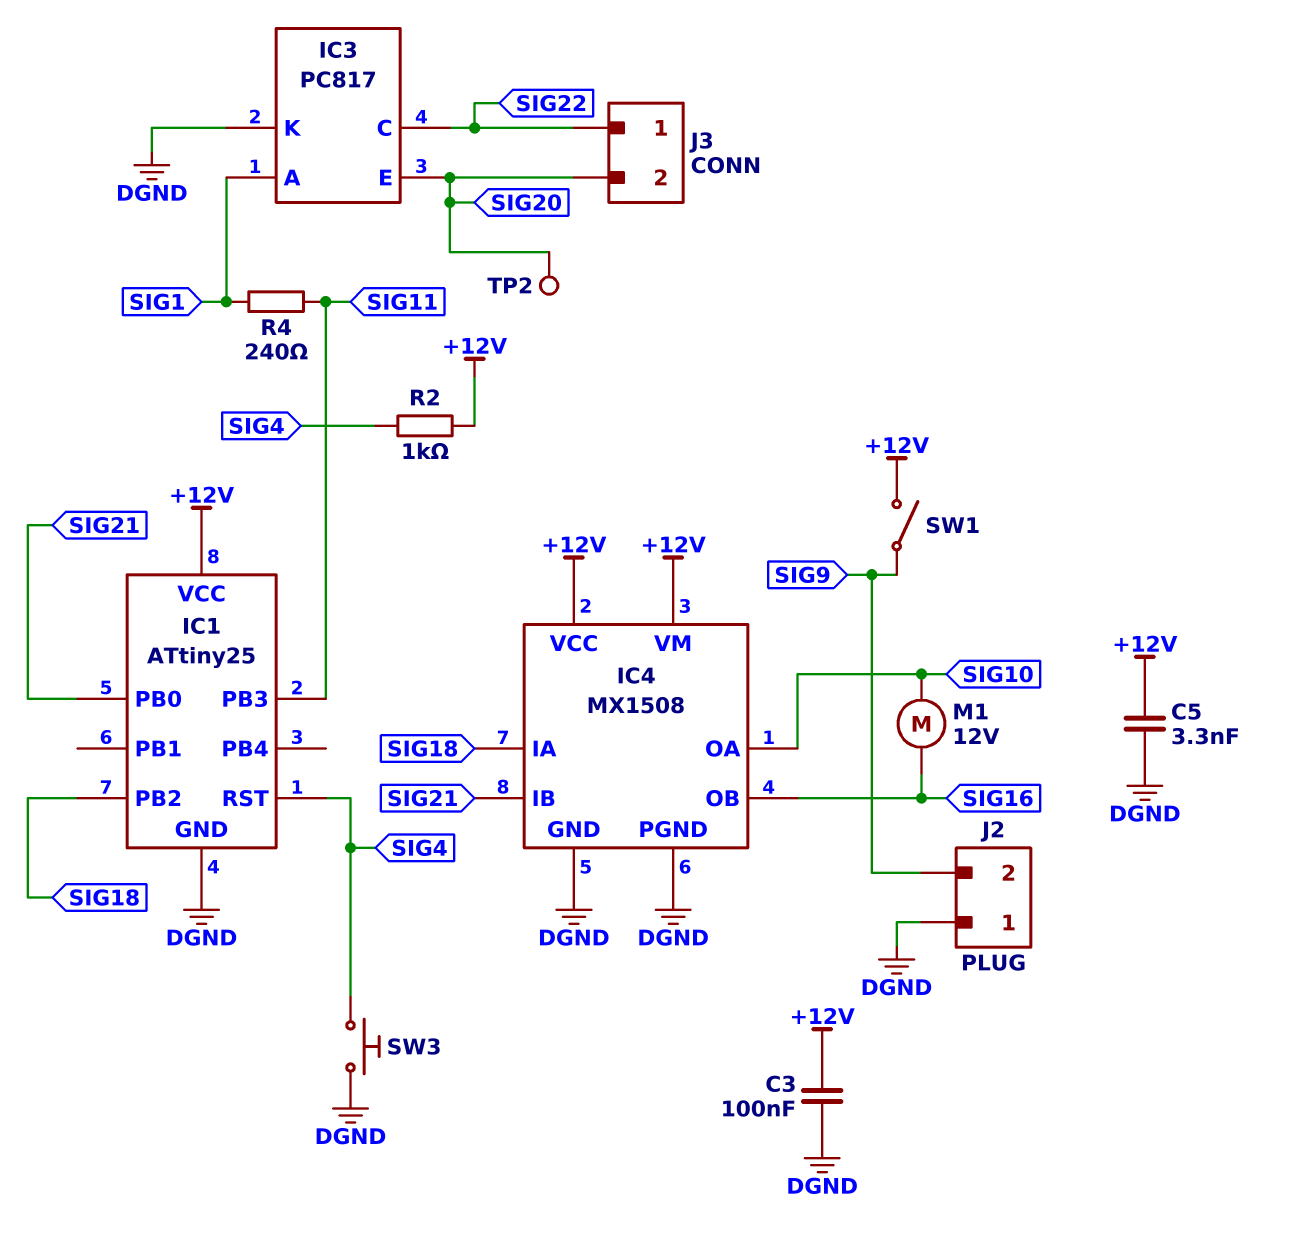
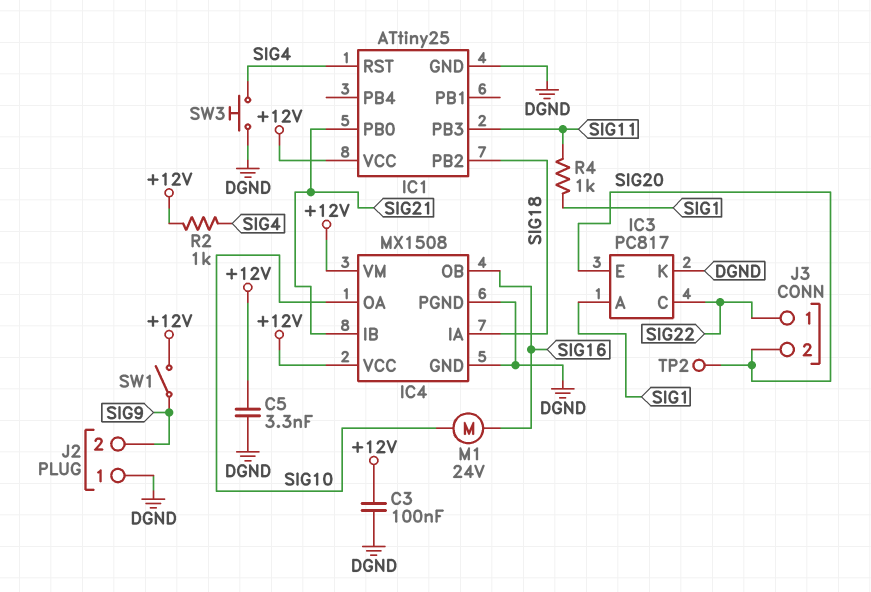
M1: motor 12V (SIG10, SIG16) -> motor 24V (SIG10, SIG16)
R4: 240 (SIG1, SIG11) -> 1k (SIG1, SIG11)

